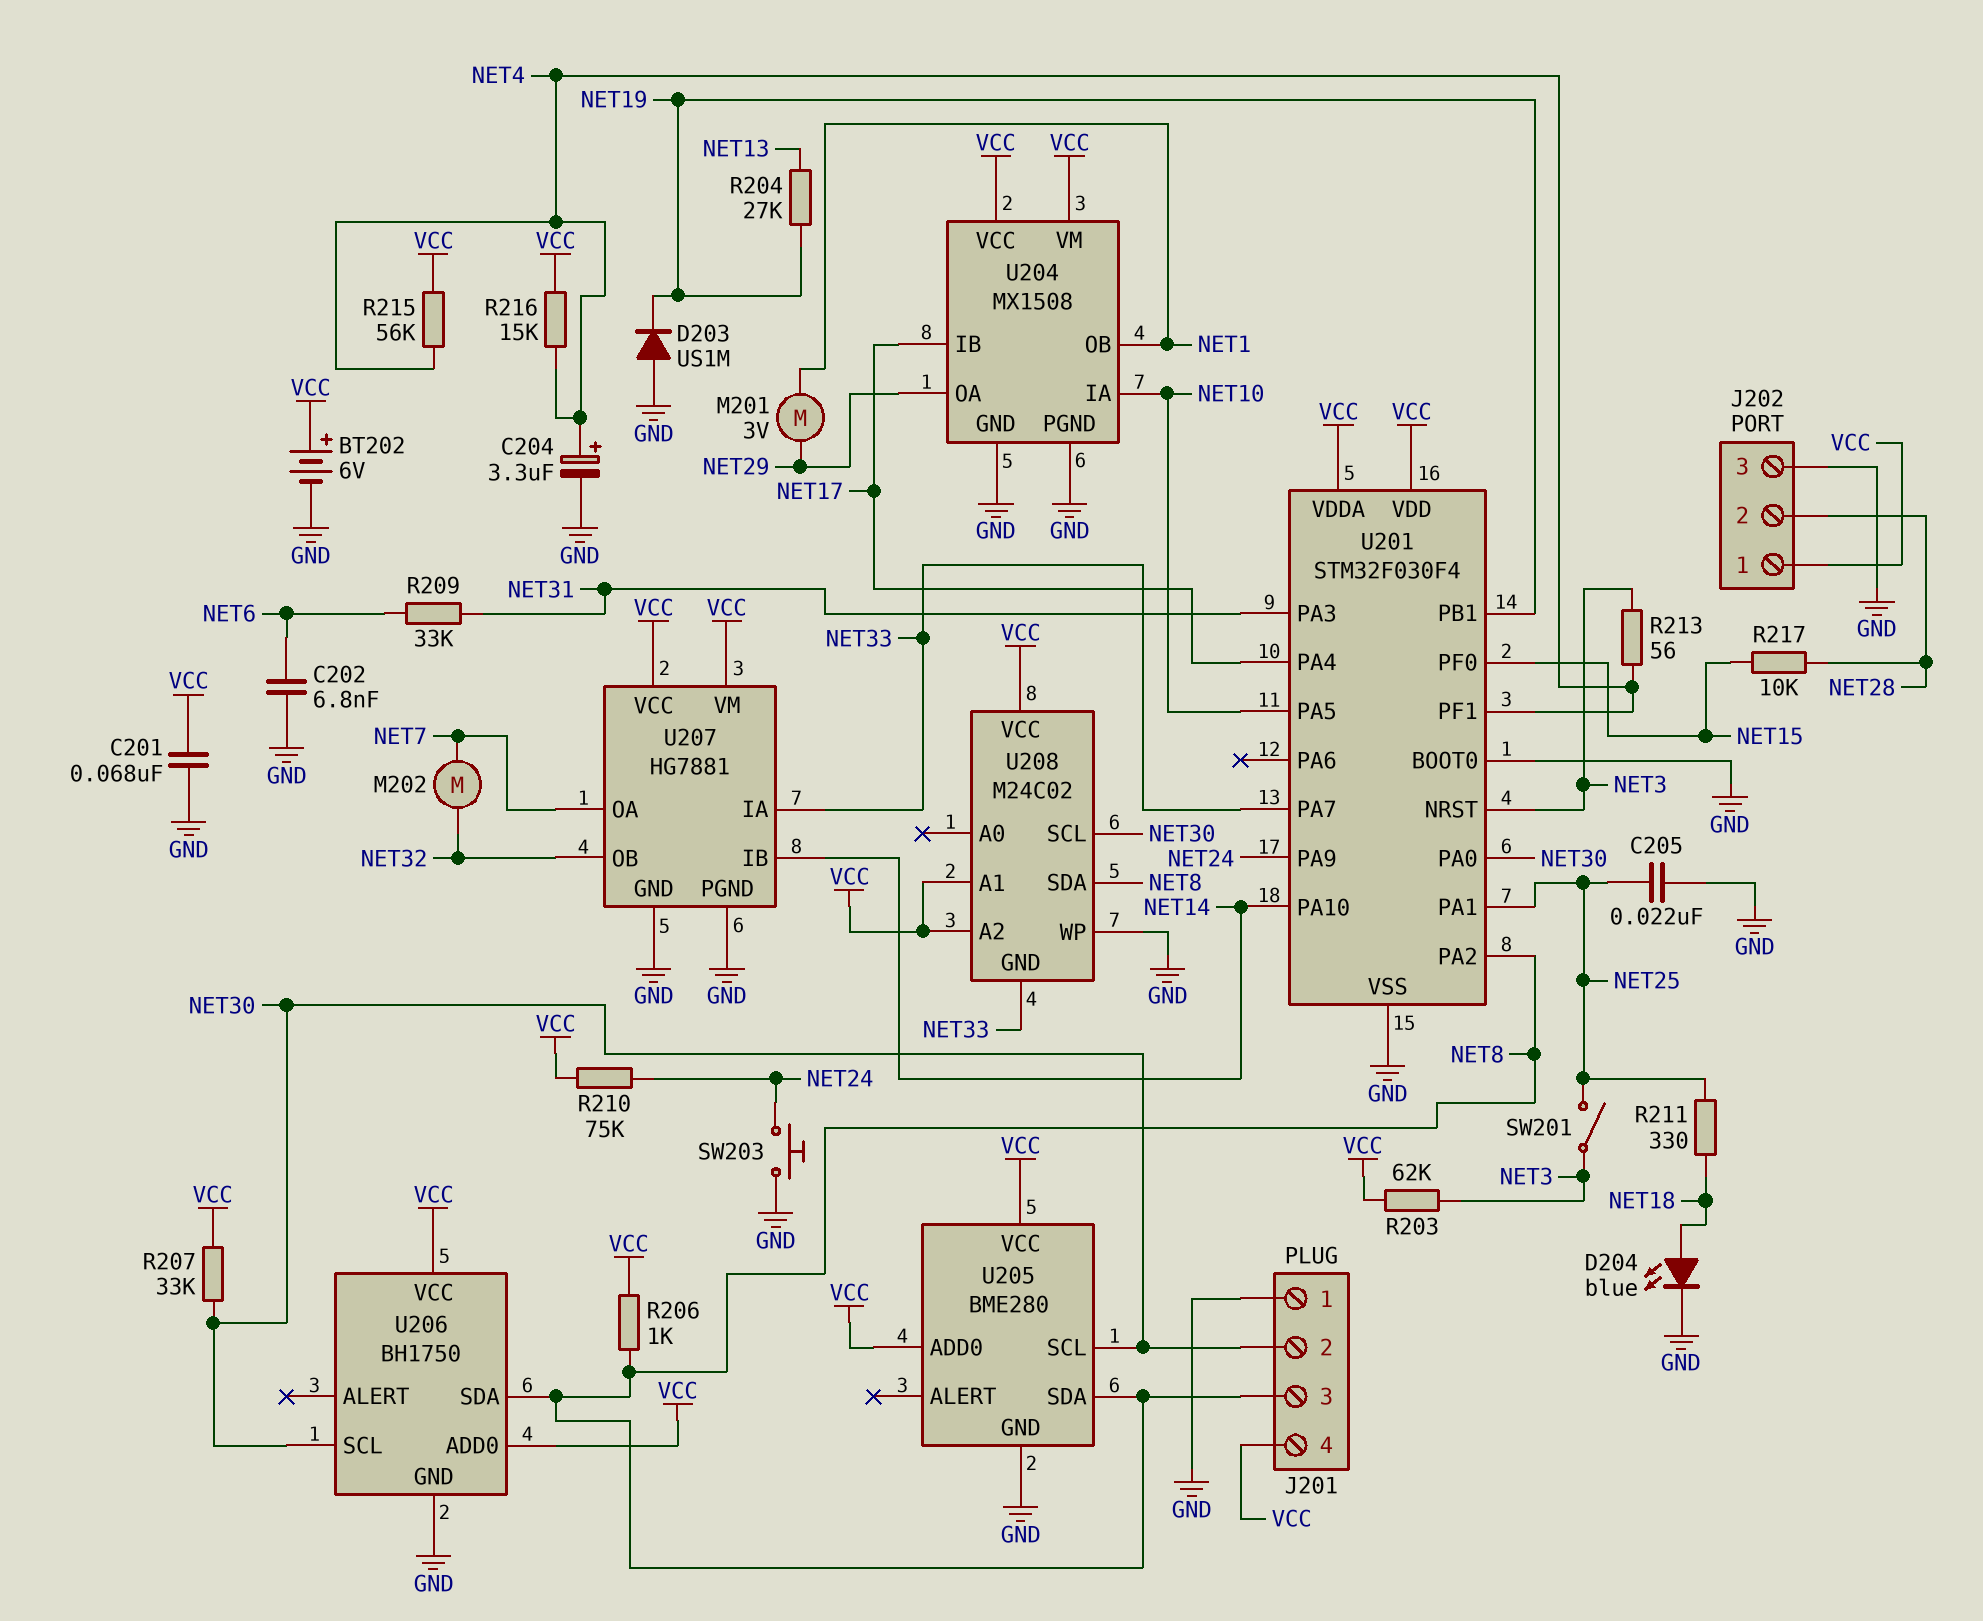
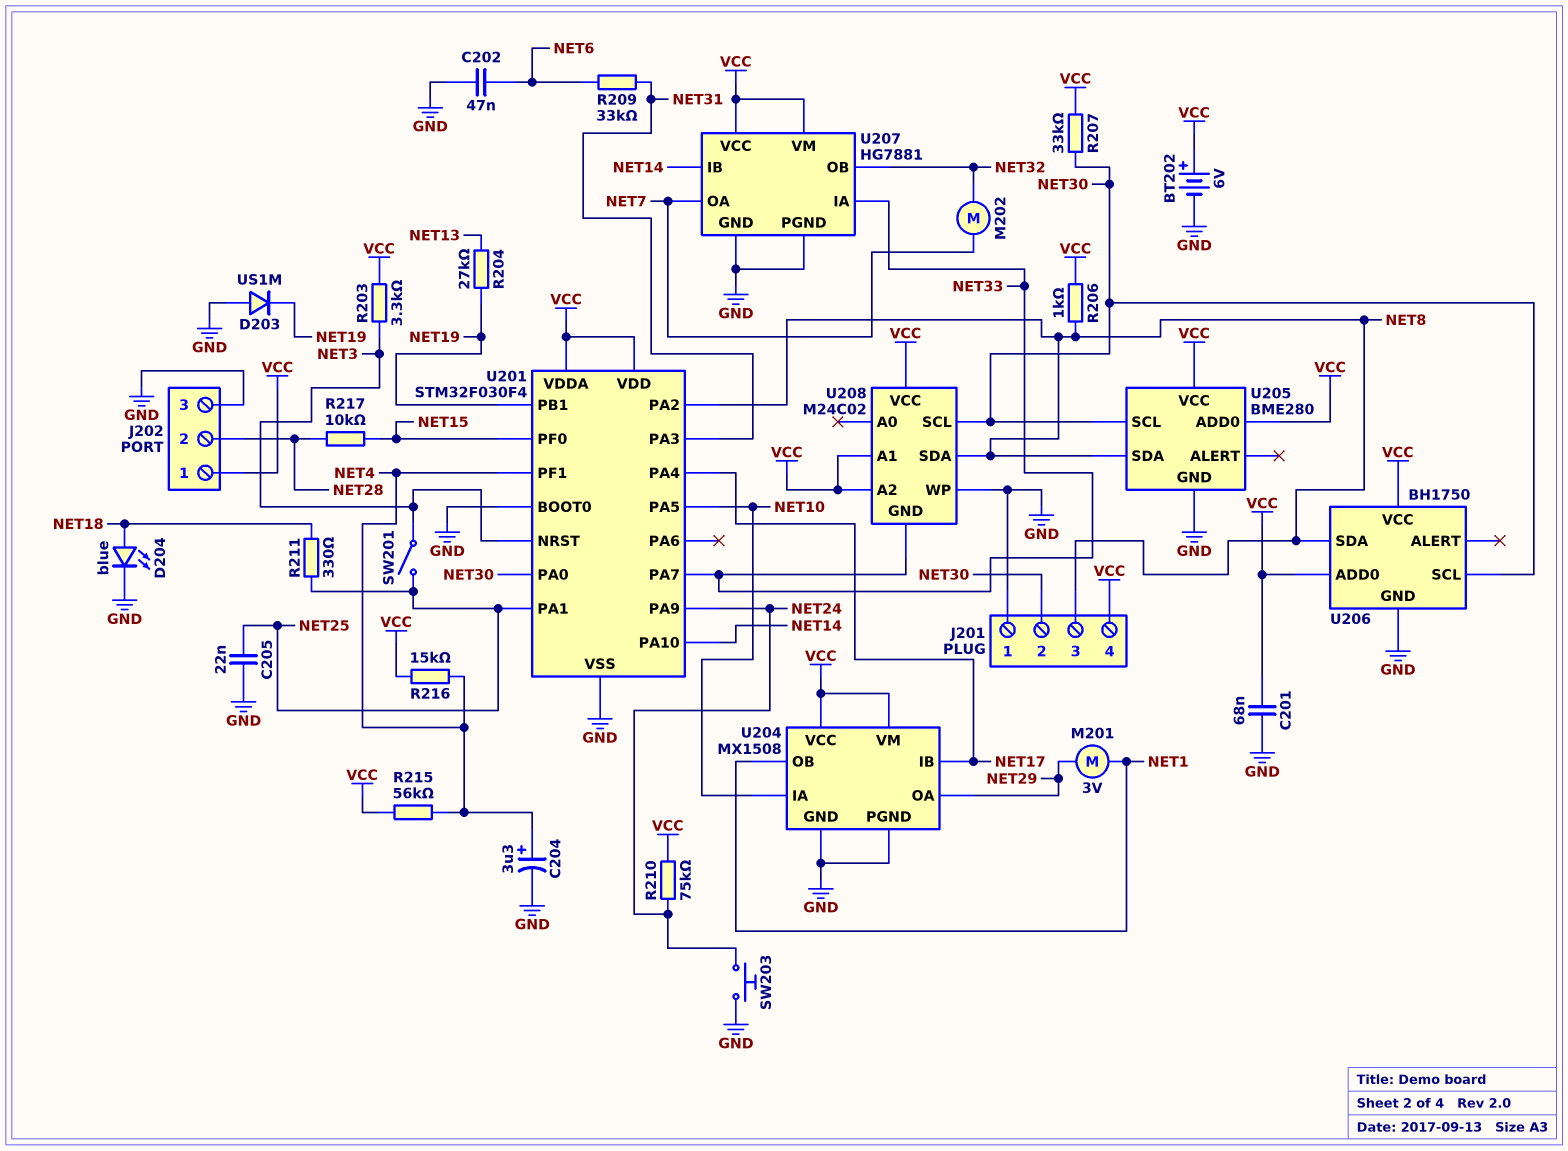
C202: 6.8nF (GND, NET6) -> 47nF (GND, NET6)
R203: 62k (NET3, VCC) -> 3.3k (NET3, VCC)
R213: 56 (NET3, NET4) -> none

